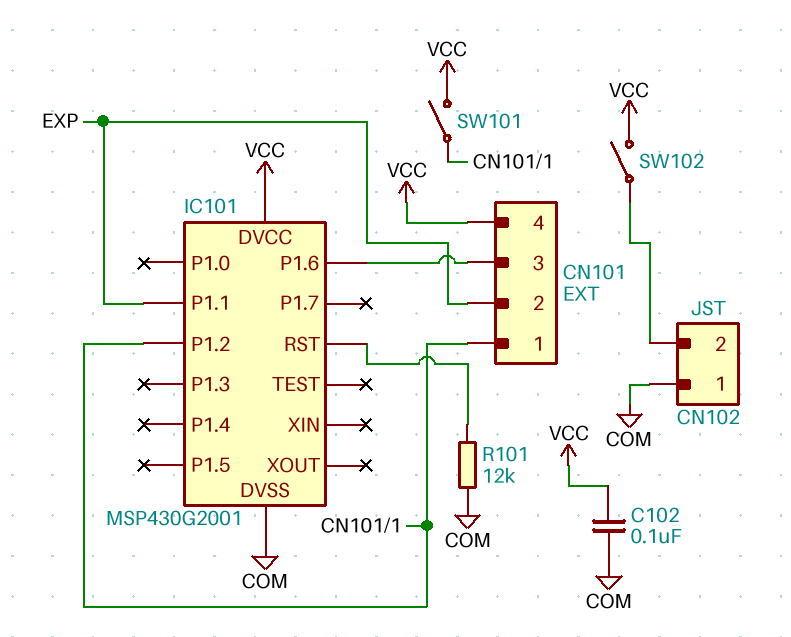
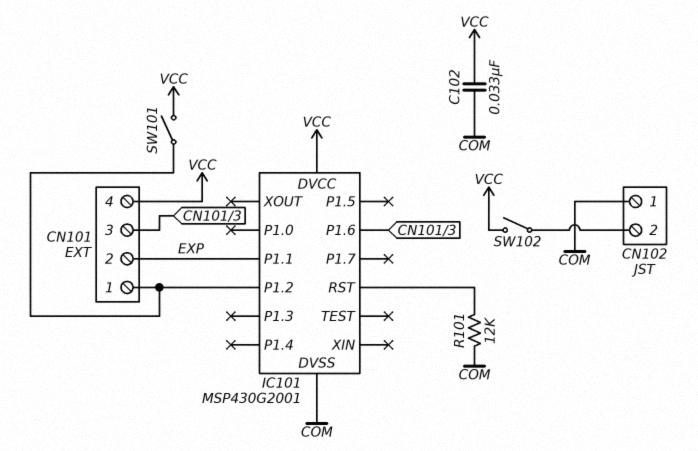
C102: 100nF (COM, VCC) -> 33nF (COM, VCC)

